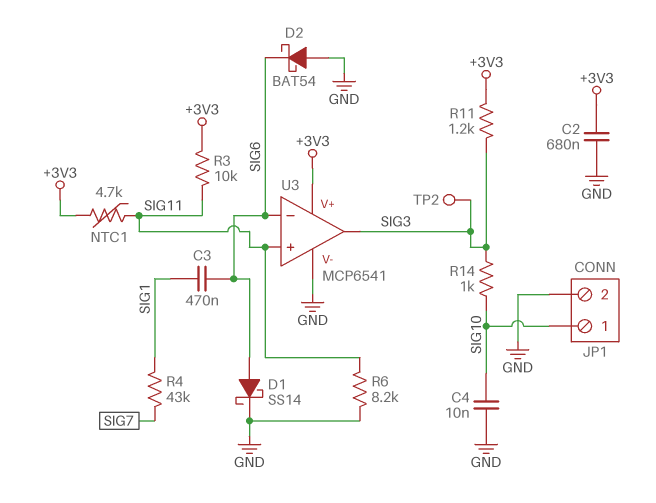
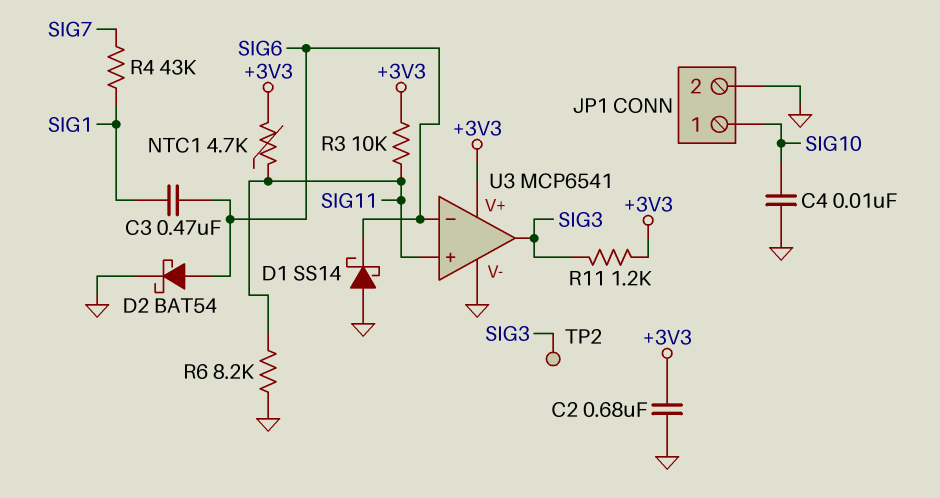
D1: schottky SS14 (A SIG6, K GND) -> schottky SS14 (A GND, K SIG6)
D2: schottky BAT54 (A GND, K SIG6) -> schottky BAT54 (A SIG6, K GND)
R14: 1k (SIG3, SIG10) -> none

